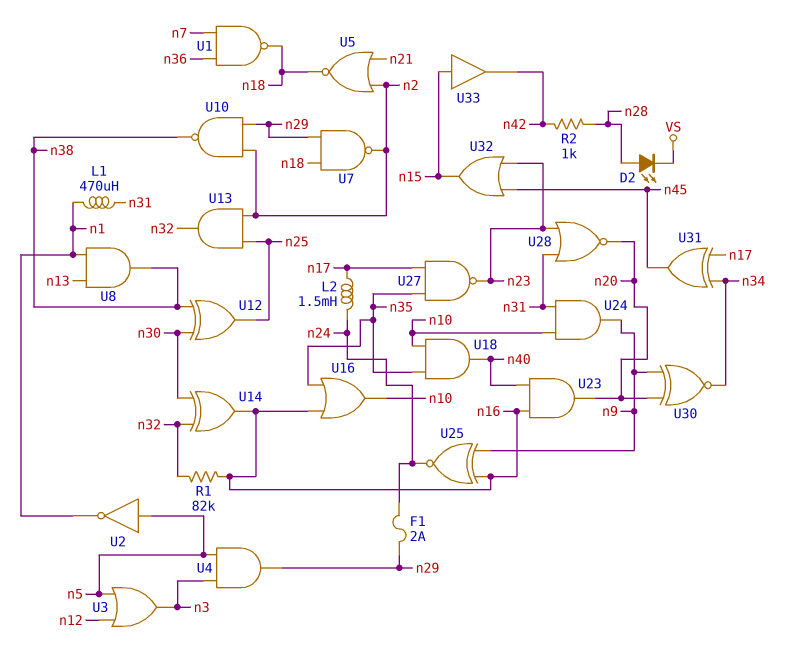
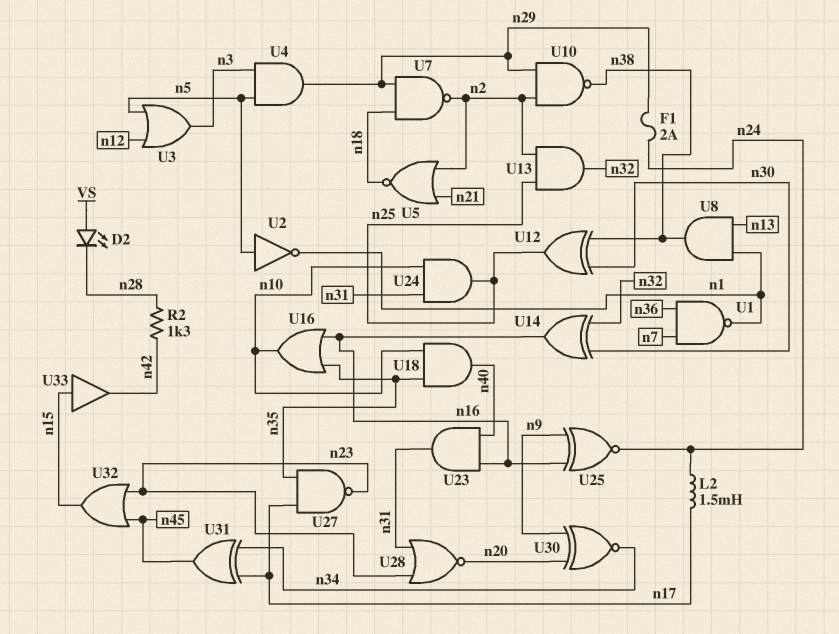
D2: LED (A n28, K VS) -> LED (A VS, K n28)
L1: 470uH (n1, n31) -> none
R1: 82k (n16, n32) -> none
R2: 1k (n28, n42) -> 1.3k (n28, n42)
U1: NAND (in n7, in n36, out n18) -> NAND (in n7, in n36, out n1)
U23: AND (in n16, in n40, out n20) -> AND (in n16, in n40, out n31)
U24: AND (in n10, in n31, out n9) -> AND (in n10, in n31, out n25)

